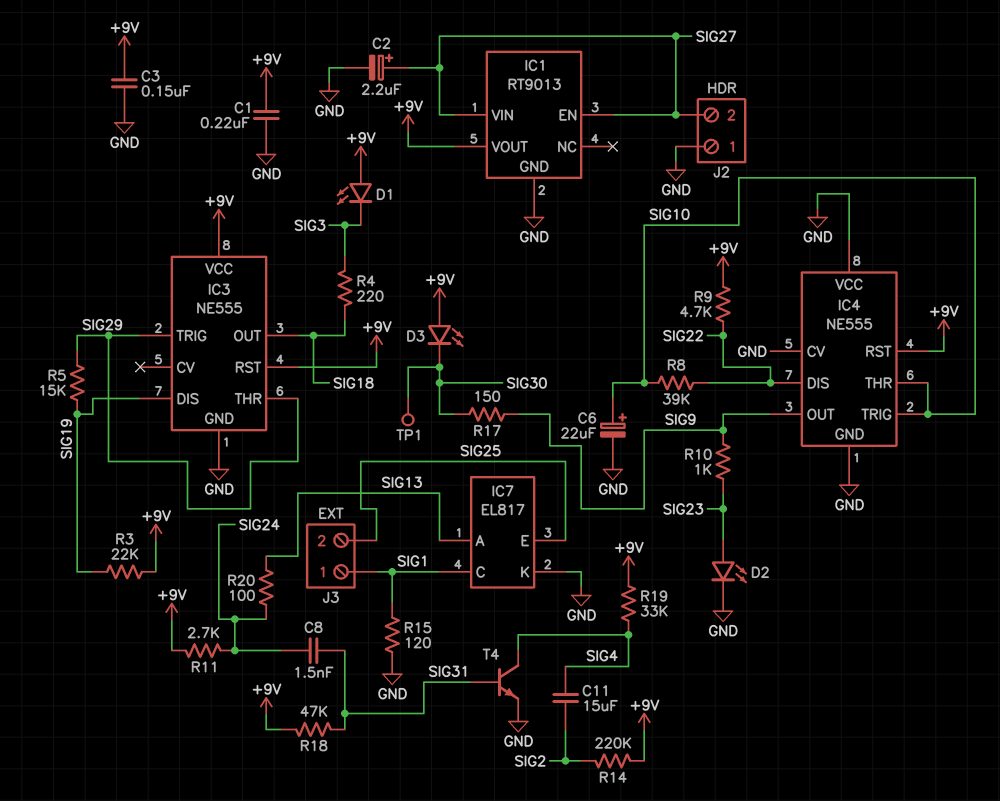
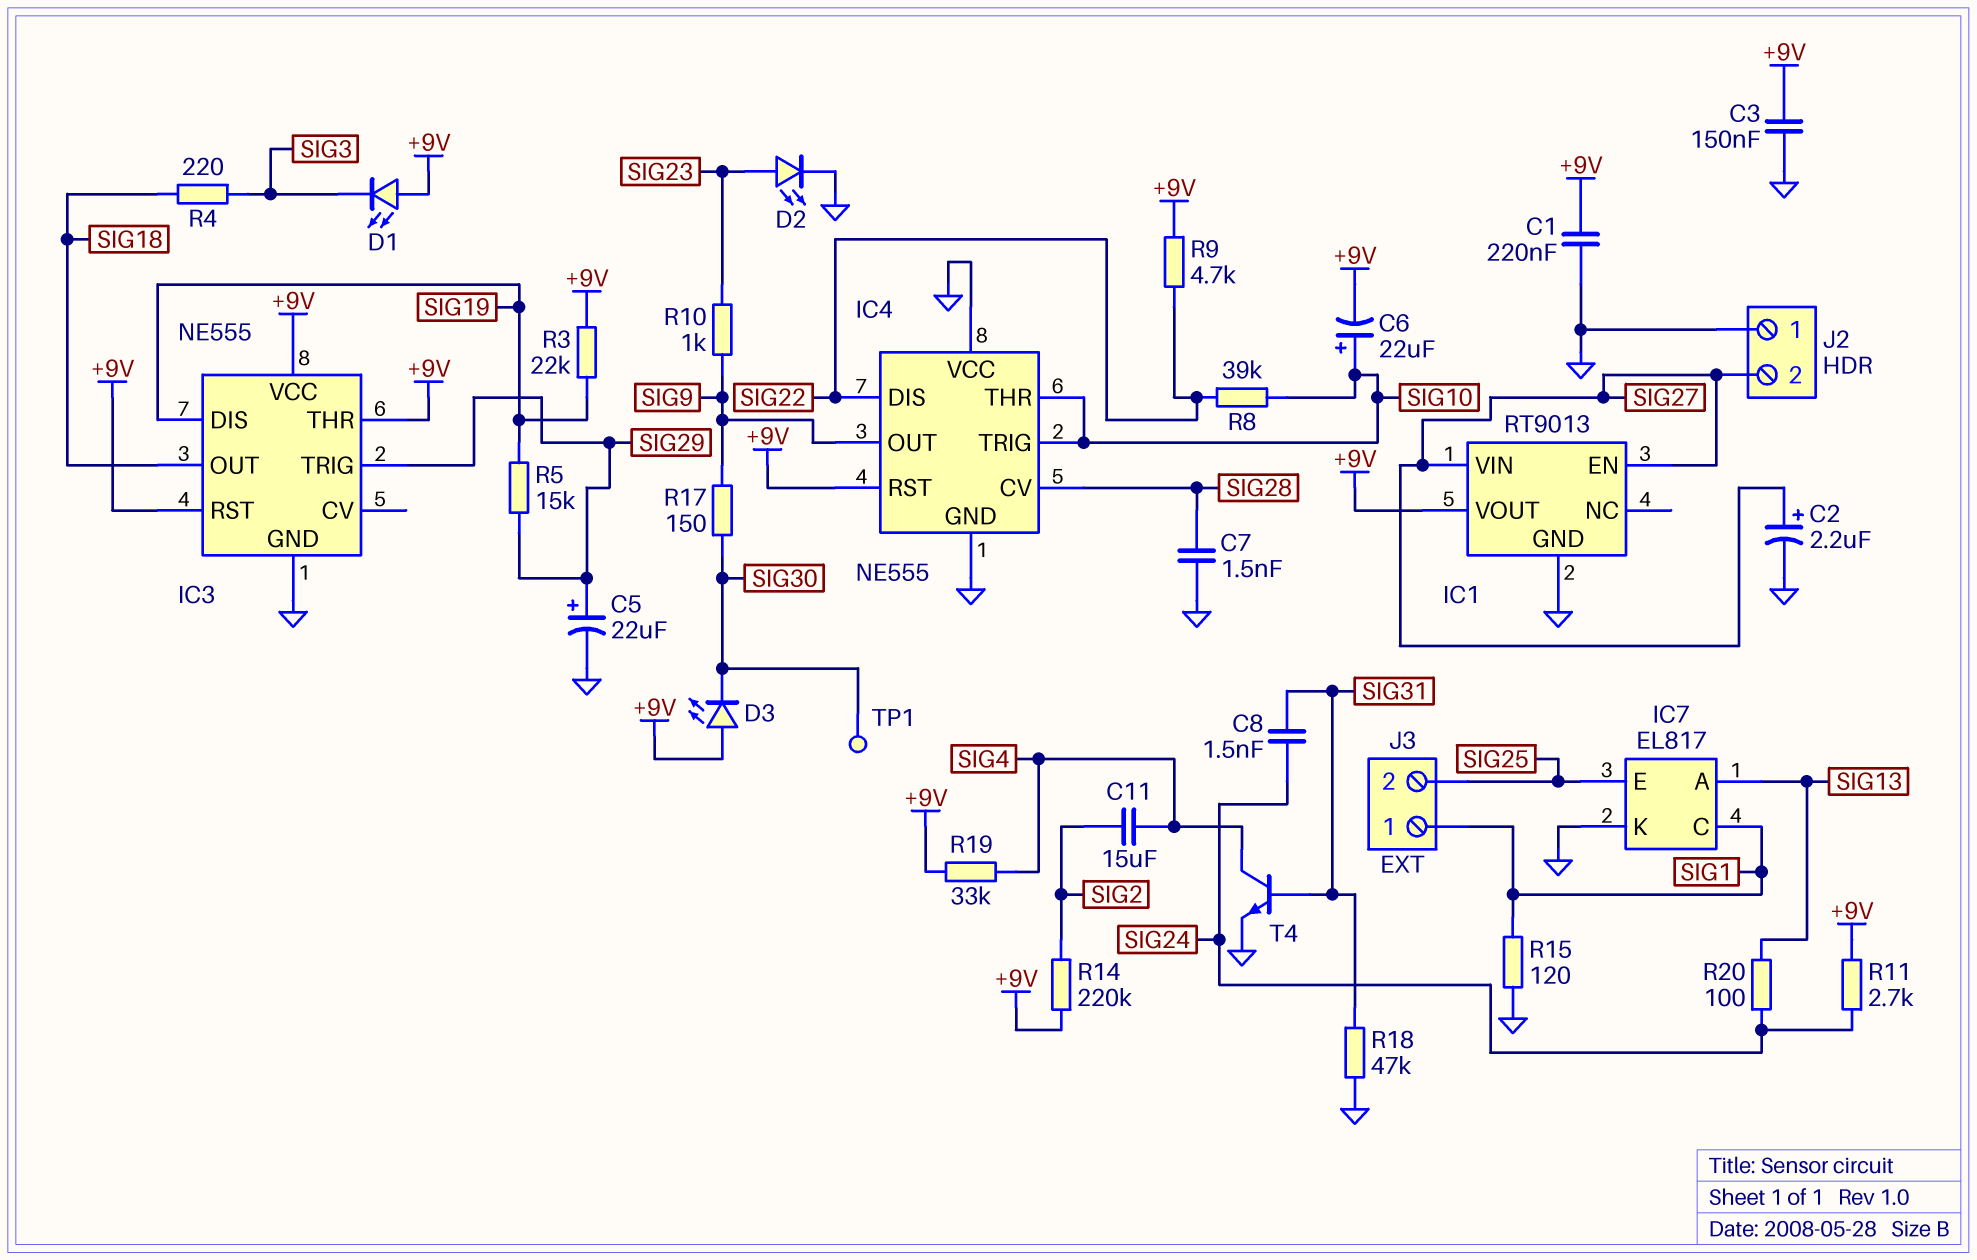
C5: none -> 22uF (plus SIG29, minus GND)
C6: 22uF (plus SIG10, minus GND) -> 22uF (plus SIG10, minus +9V)
C7: none -> 1.5nF (GND, SIG28)
IC3 pin THR: SIG29 -> +9V
IC4 pin CV: GND -> SIG28
R18: 47k (+9V, SIG31) -> 47k (GND, SIG31)

